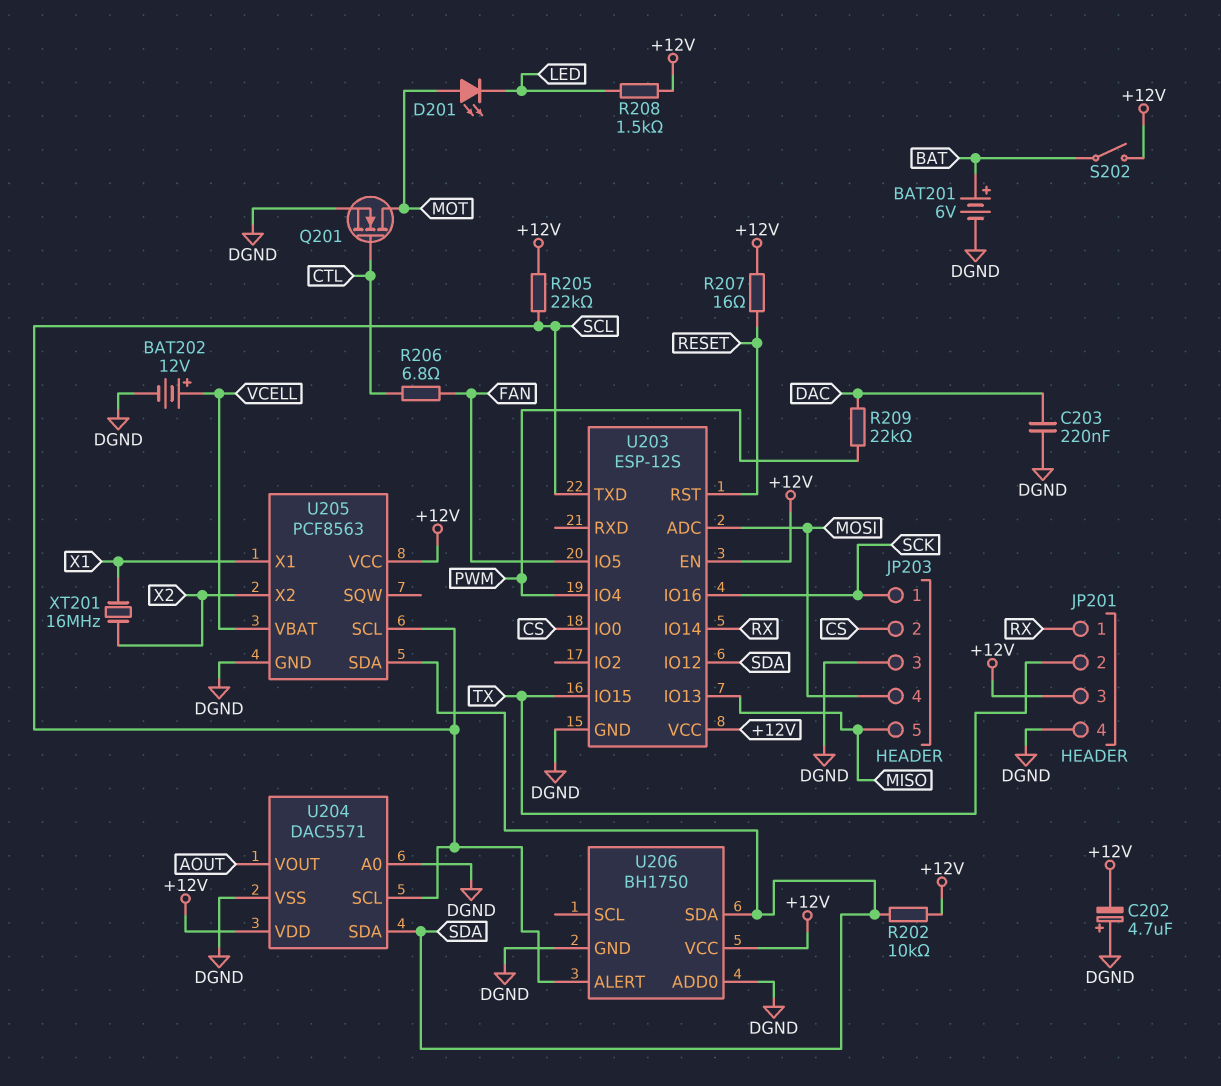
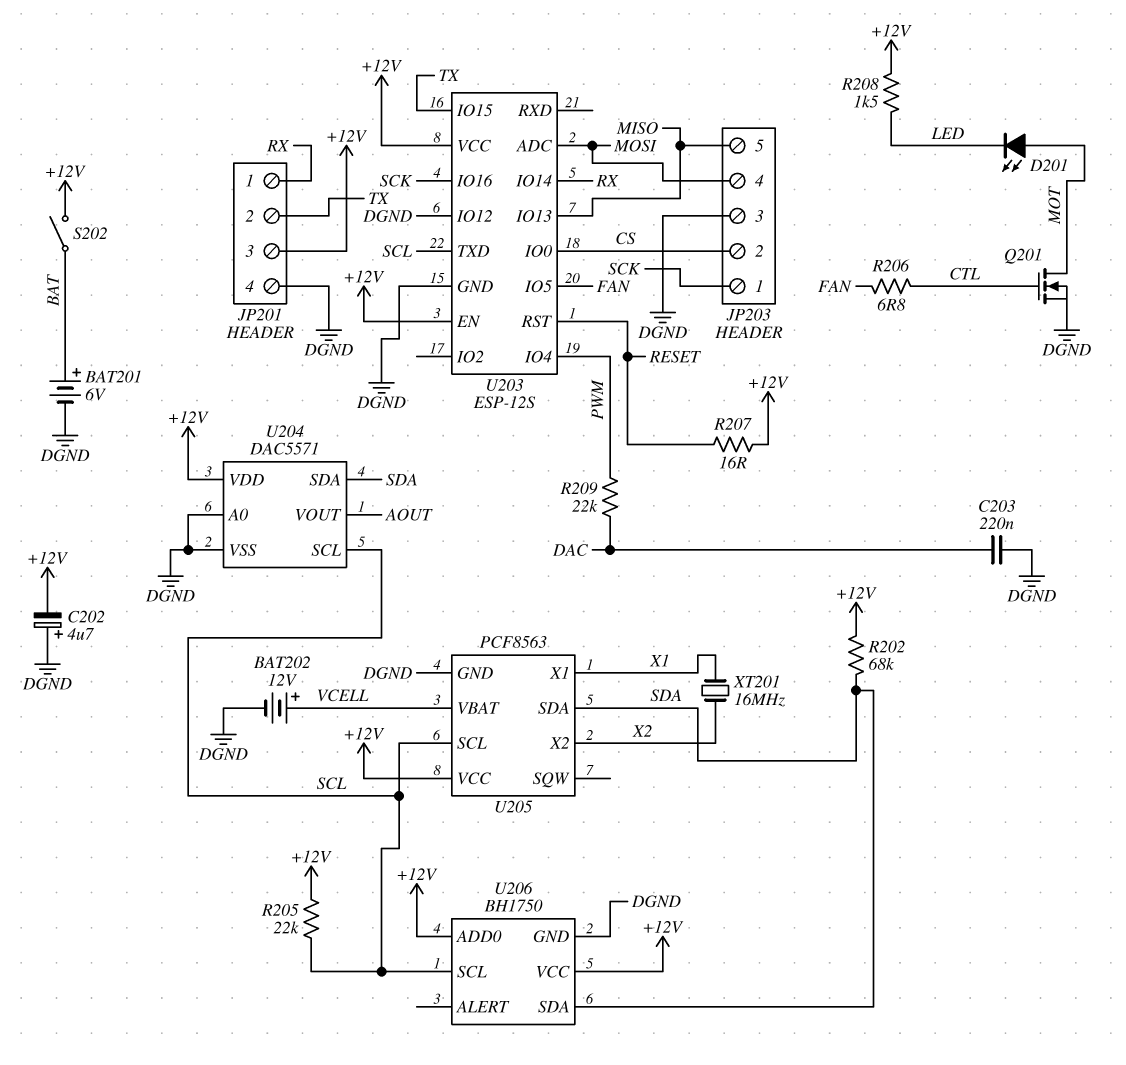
R202: 10k (+12V, SDA) -> 68k (+12V, SDA)
U203 pin IO12: SDA -> DGND
U206 pin ADD0: DGND -> +12V
U206 pin ALERT: SCL -> none
U206 pin SCL: none -> SCL

